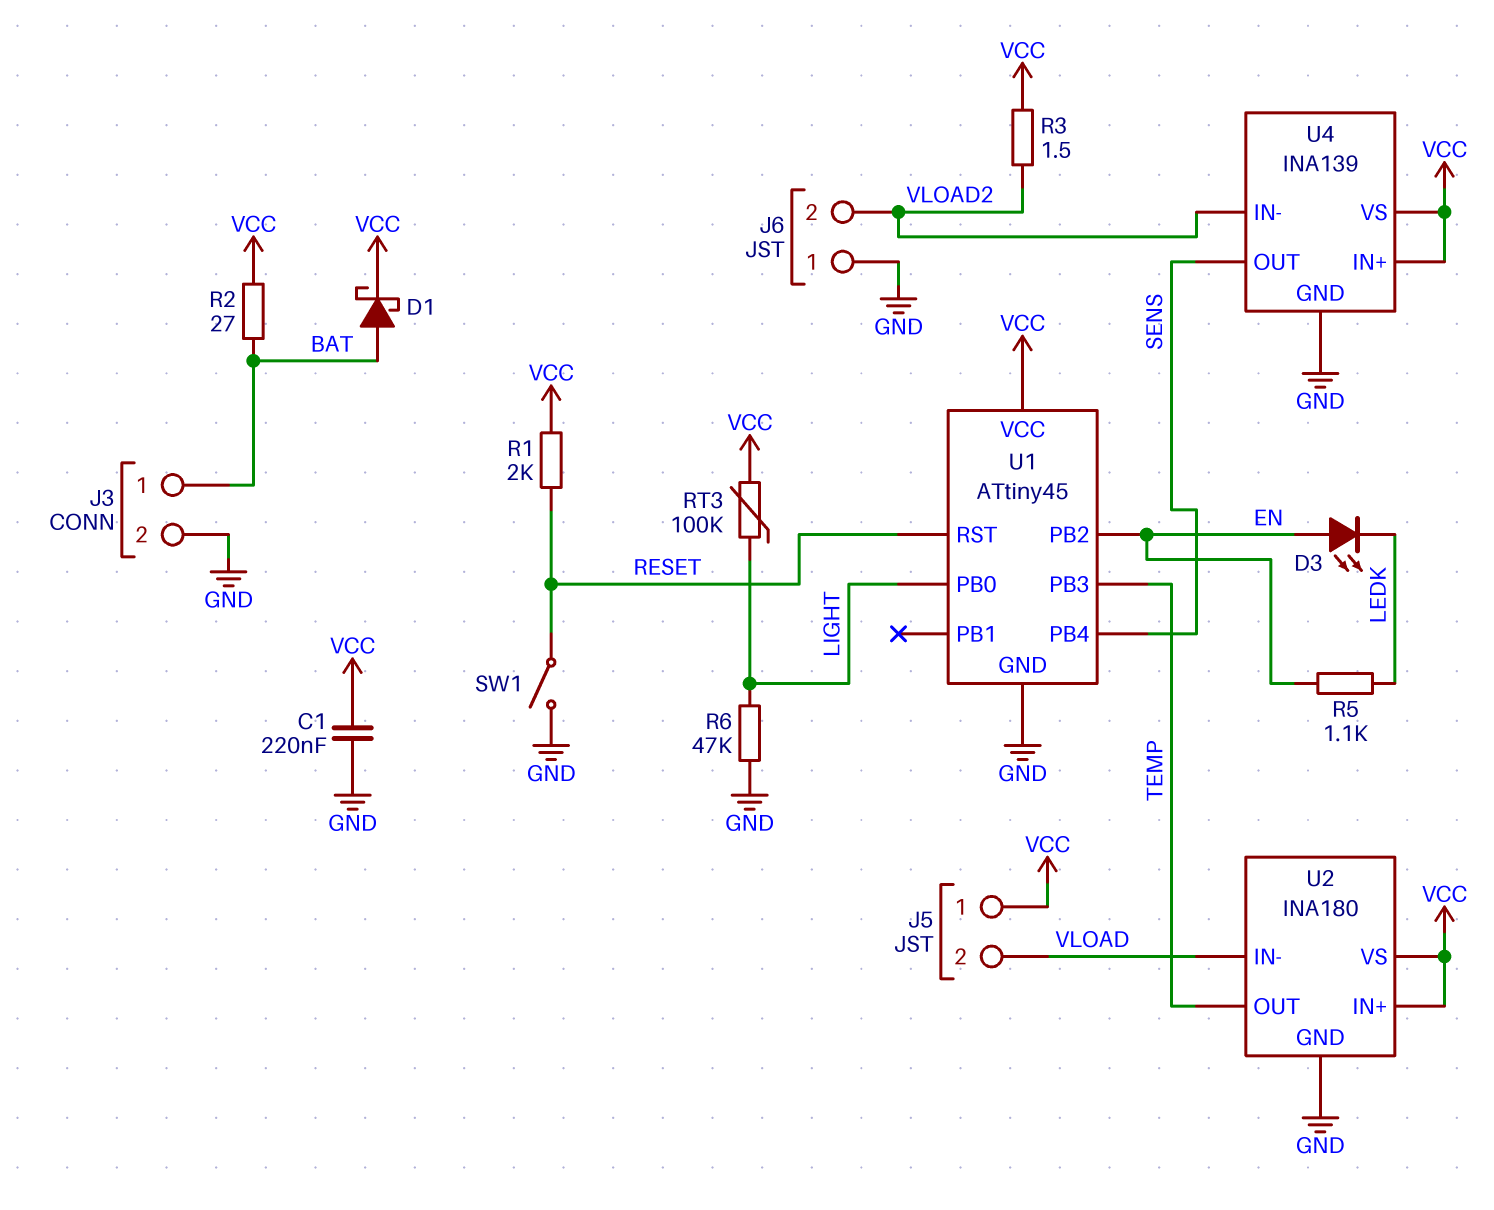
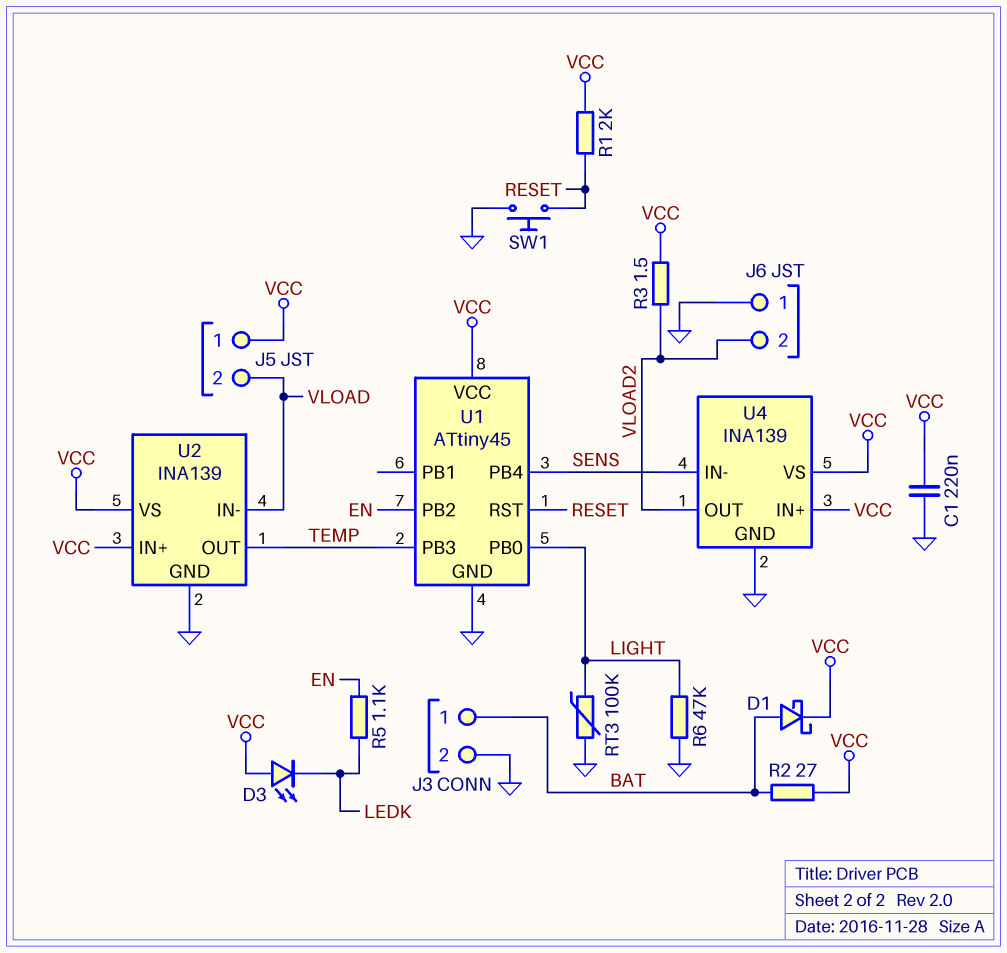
D3: LED (A EN, K LEDK) -> LED (A VCC, K LEDK)
RT3: 100k (LIGHT, VCC) -> 100k (GND, LIGHT)
SW1: switch (GND, RESET) -> button (GND, RESET)
U2: INA180 -> INA139
U4 pin IN-: VLOAD2 -> SENS
U4 pin OUT: SENS -> VLOAD2

